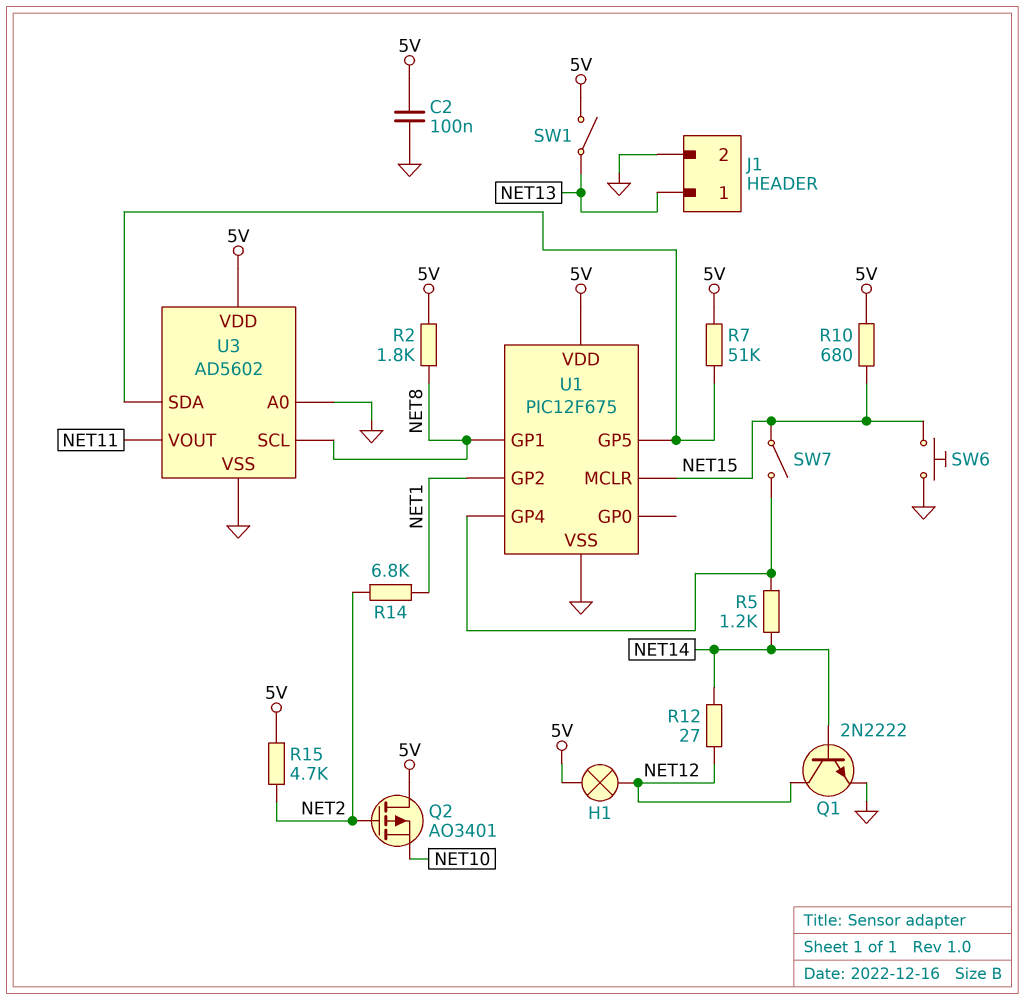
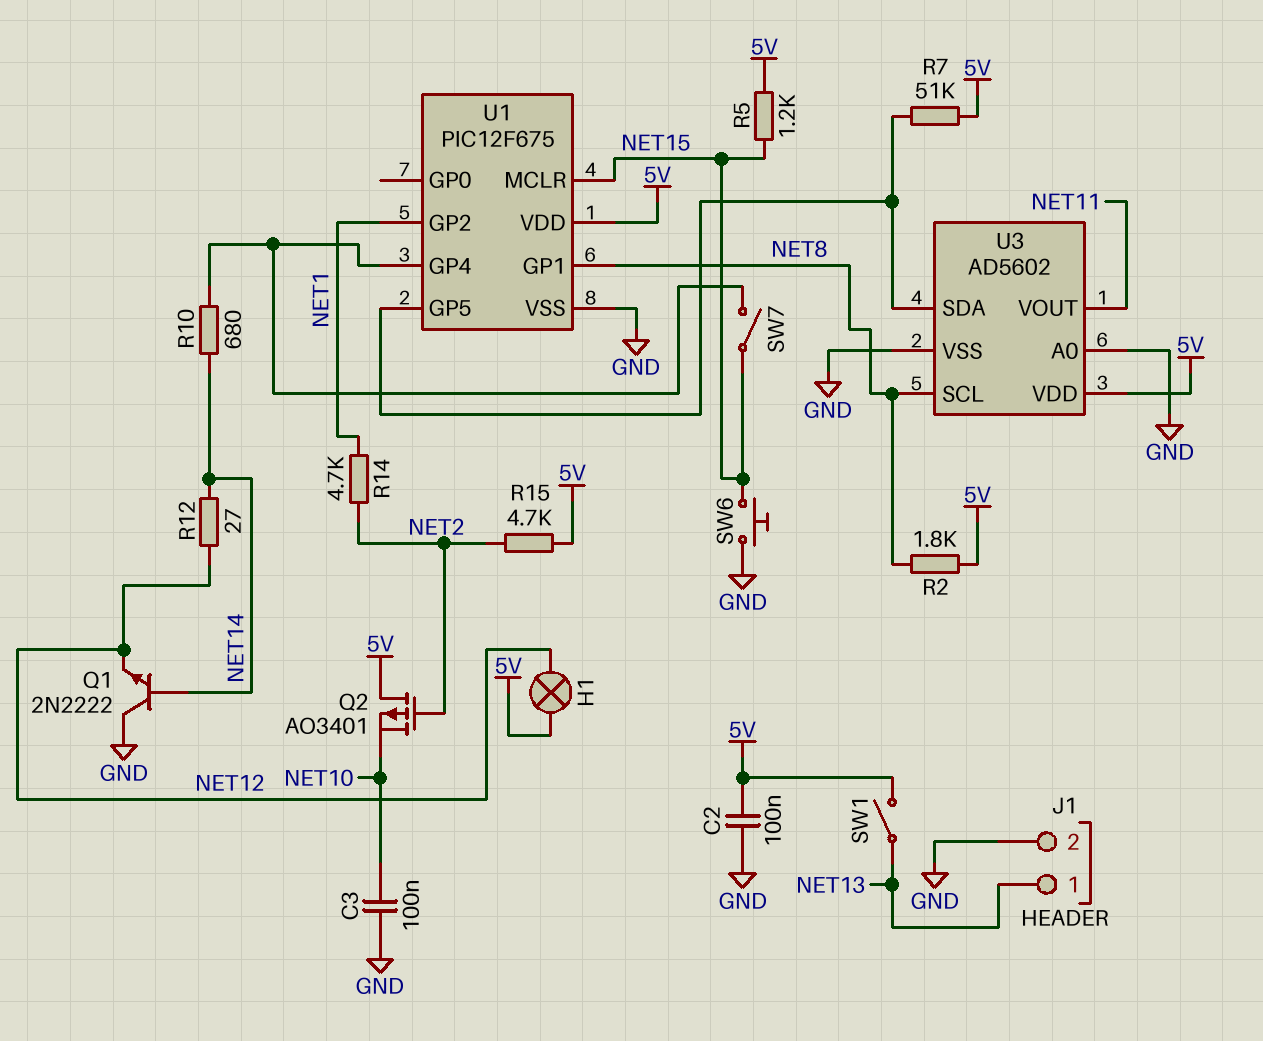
C3: none -> 100nF (GND, NET10)
Q1: NPN 2N2222 (B NET14, C NET12, E GND) -> NPN 2N2222 (B NET14, C GND, E NET12)
R5: 1.2k (NET14, U1/GP4) -> 1.2k (5V, NET15)
R10: 680 (5V, NET15) -> 680 (NET14, U1/GP4)
R14: 6.8k (NET1, NET2) -> 4.7k (NET1, NET2)

